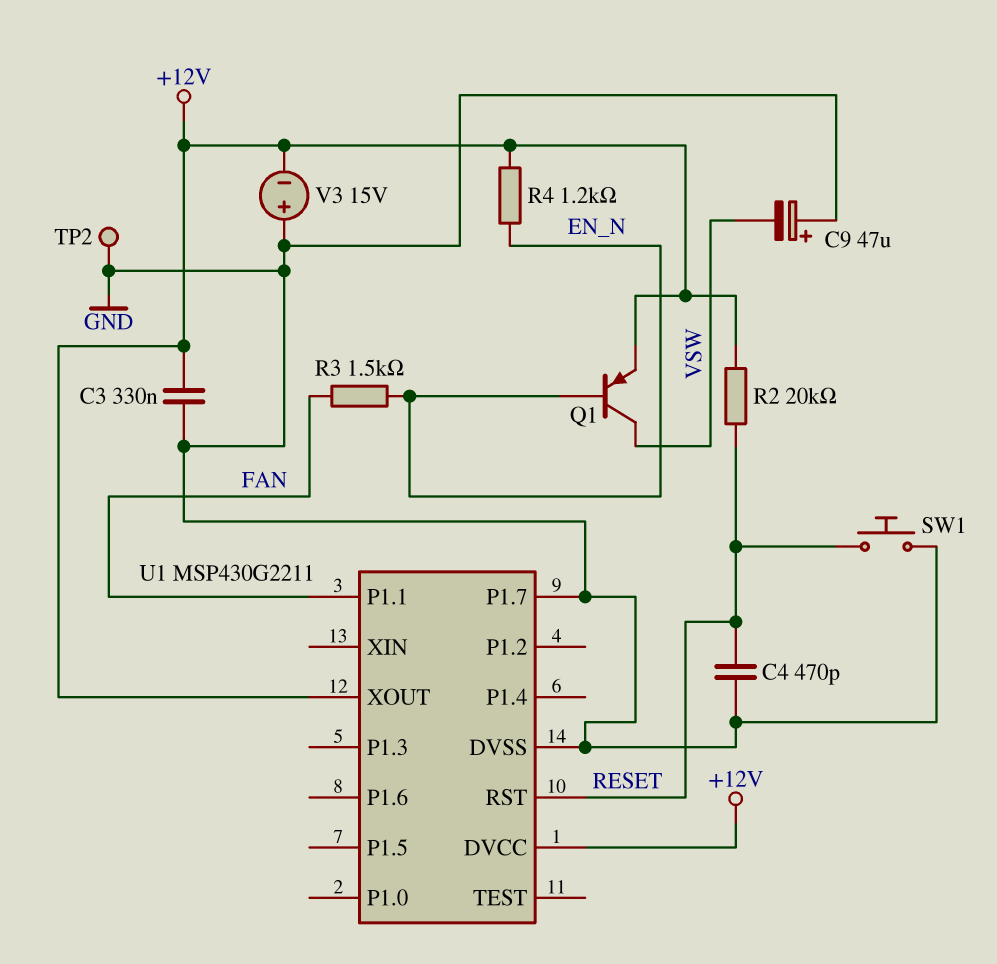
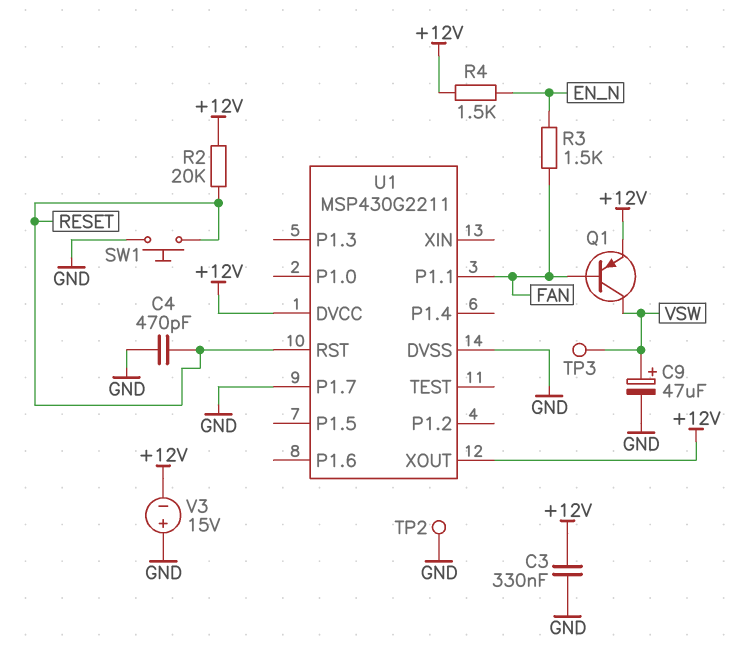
C9: 47uF (plus GND, minus VSW) -> 47uF (plus VSW, minus GND)
Q1: PNP (B EN_N, C VSW, E +12V) -> PNP (B FAN, C VSW, E +12V)
R4: 1.2k (+12V, EN_N) -> 1.5k (+12V, EN_N)
TP3: none -> test point (VSW)

